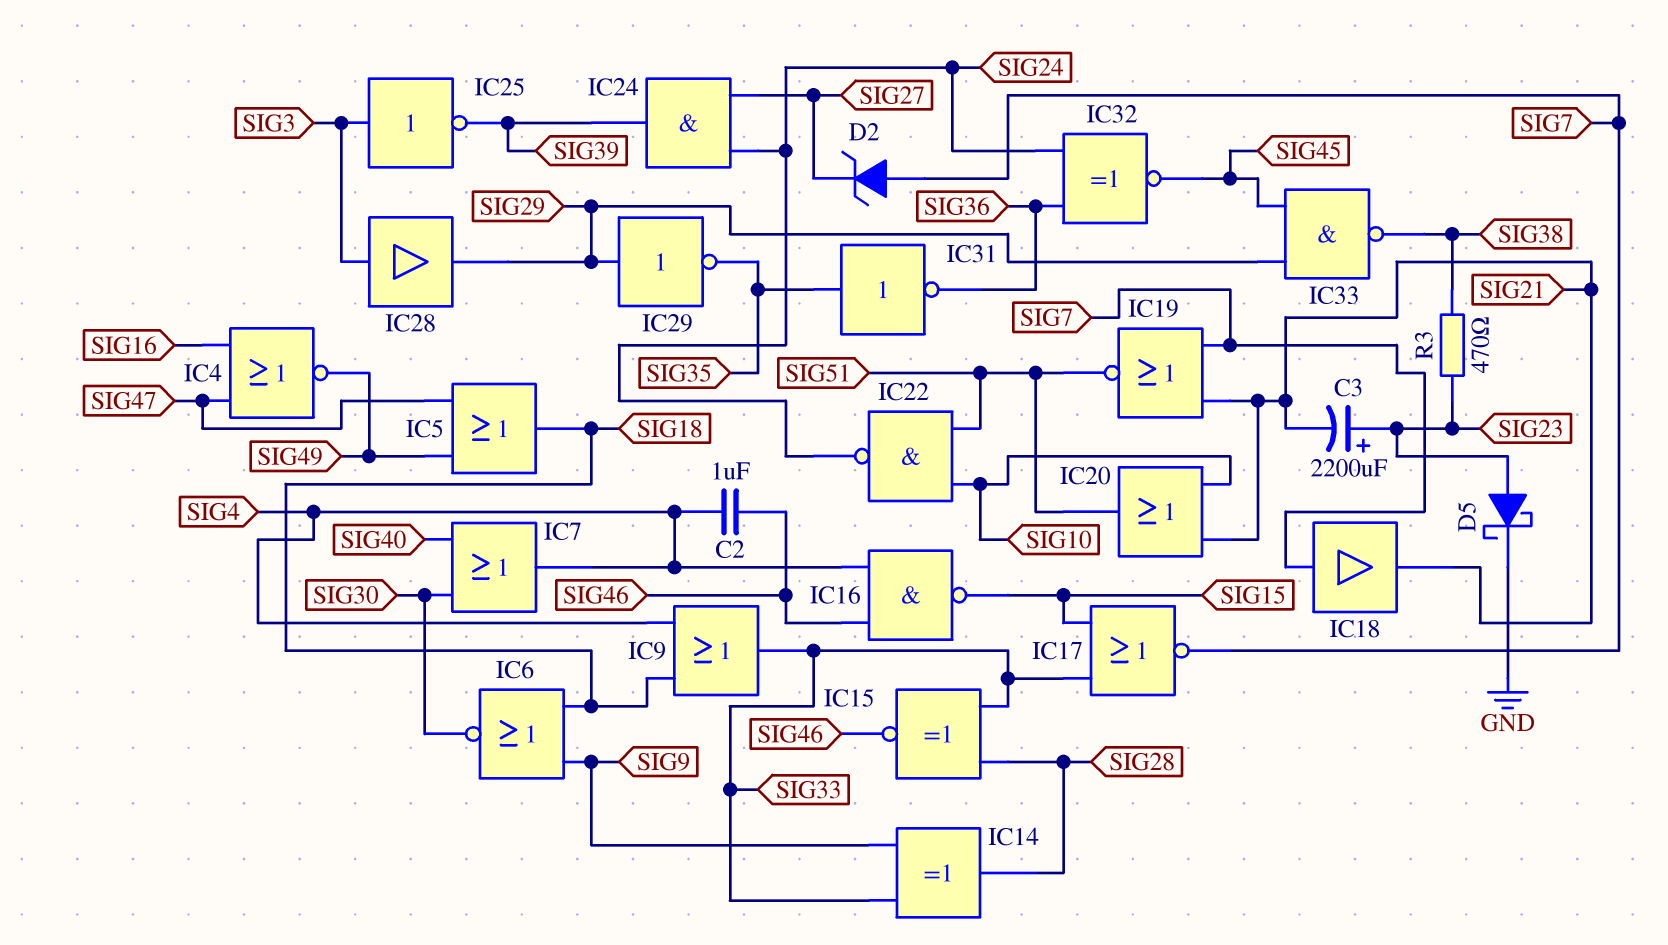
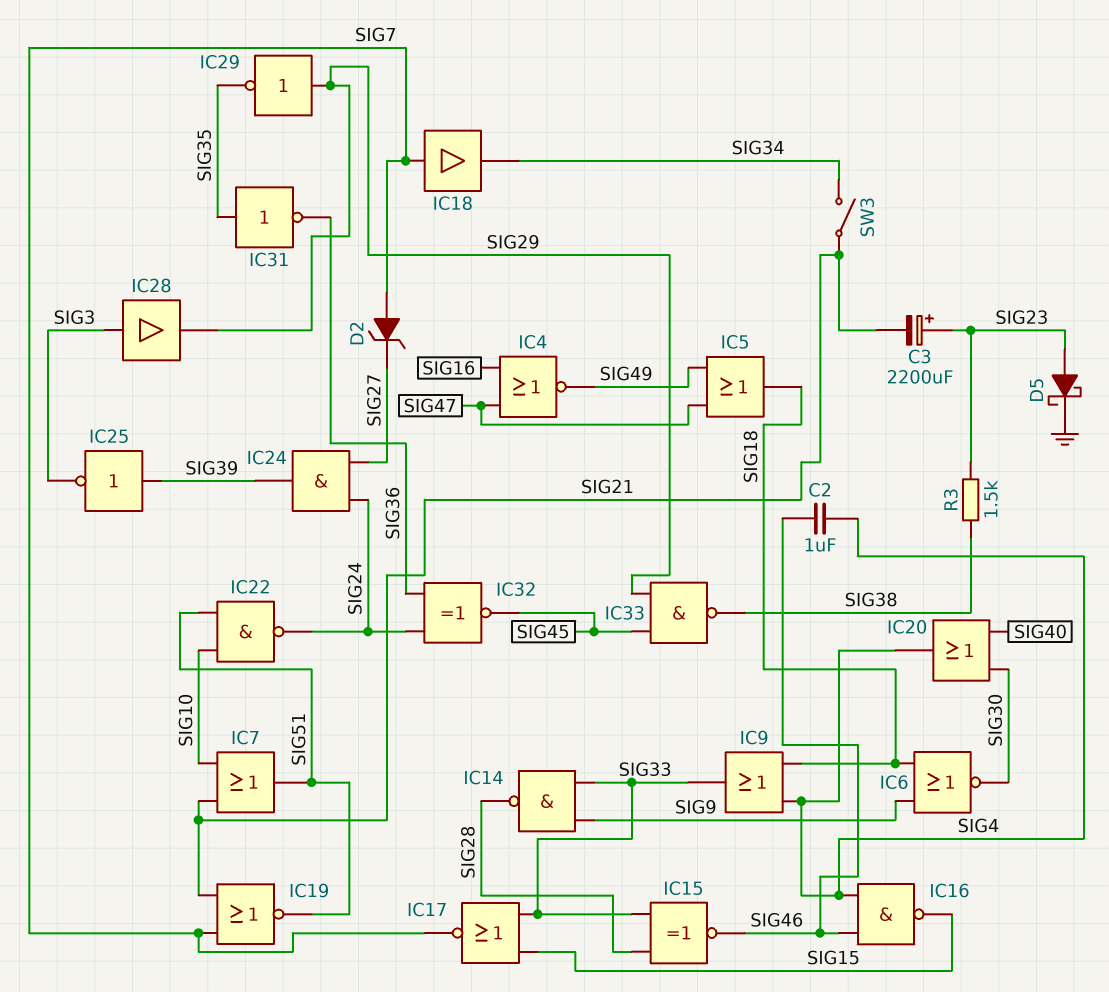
IC7: OR (in SIG30, in SIG40, out SIG4) -> OR (in SIG10, in SIG21, out SIG51)
IC14: XOR (in SIG9, in SIG33, out SIG28) -> NAND (in SIG9, in SIG33, out SIG28)
IC18: buffer (in SIG7, out SIG21) -> buffer (in SIG7, out SIG34)
IC20: OR (in SIG10, in SIG21, out SIG51) -> OR (in SIG30, in SIG40, out SIG4)
IC25: NOT (in SIG3, out SIG39) -> NOT (in SIG39, out SIG3)
R3: 470 (SIG23, SIG38) -> 1.5k (SIG23, SIG38)
SW3: none -> switch (SIG21, SIG34)

